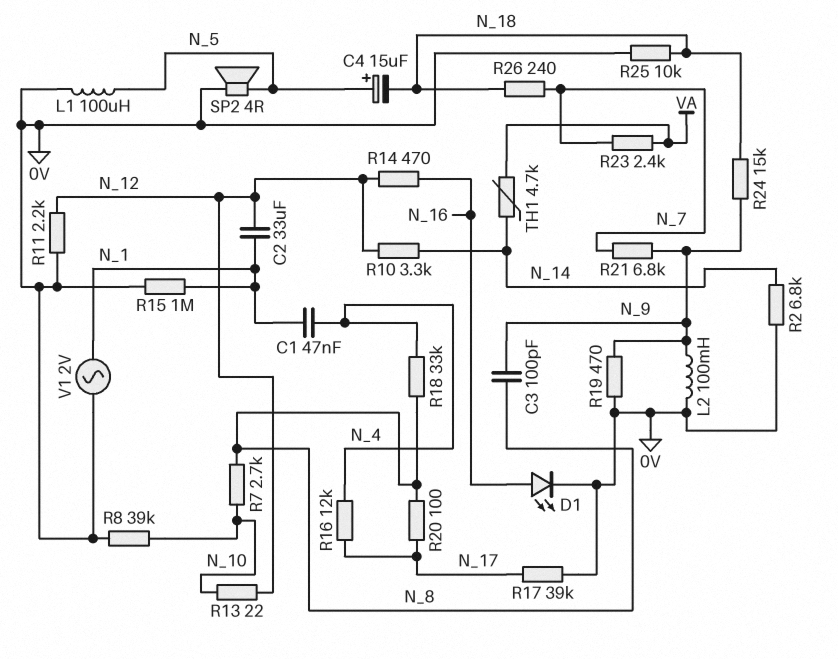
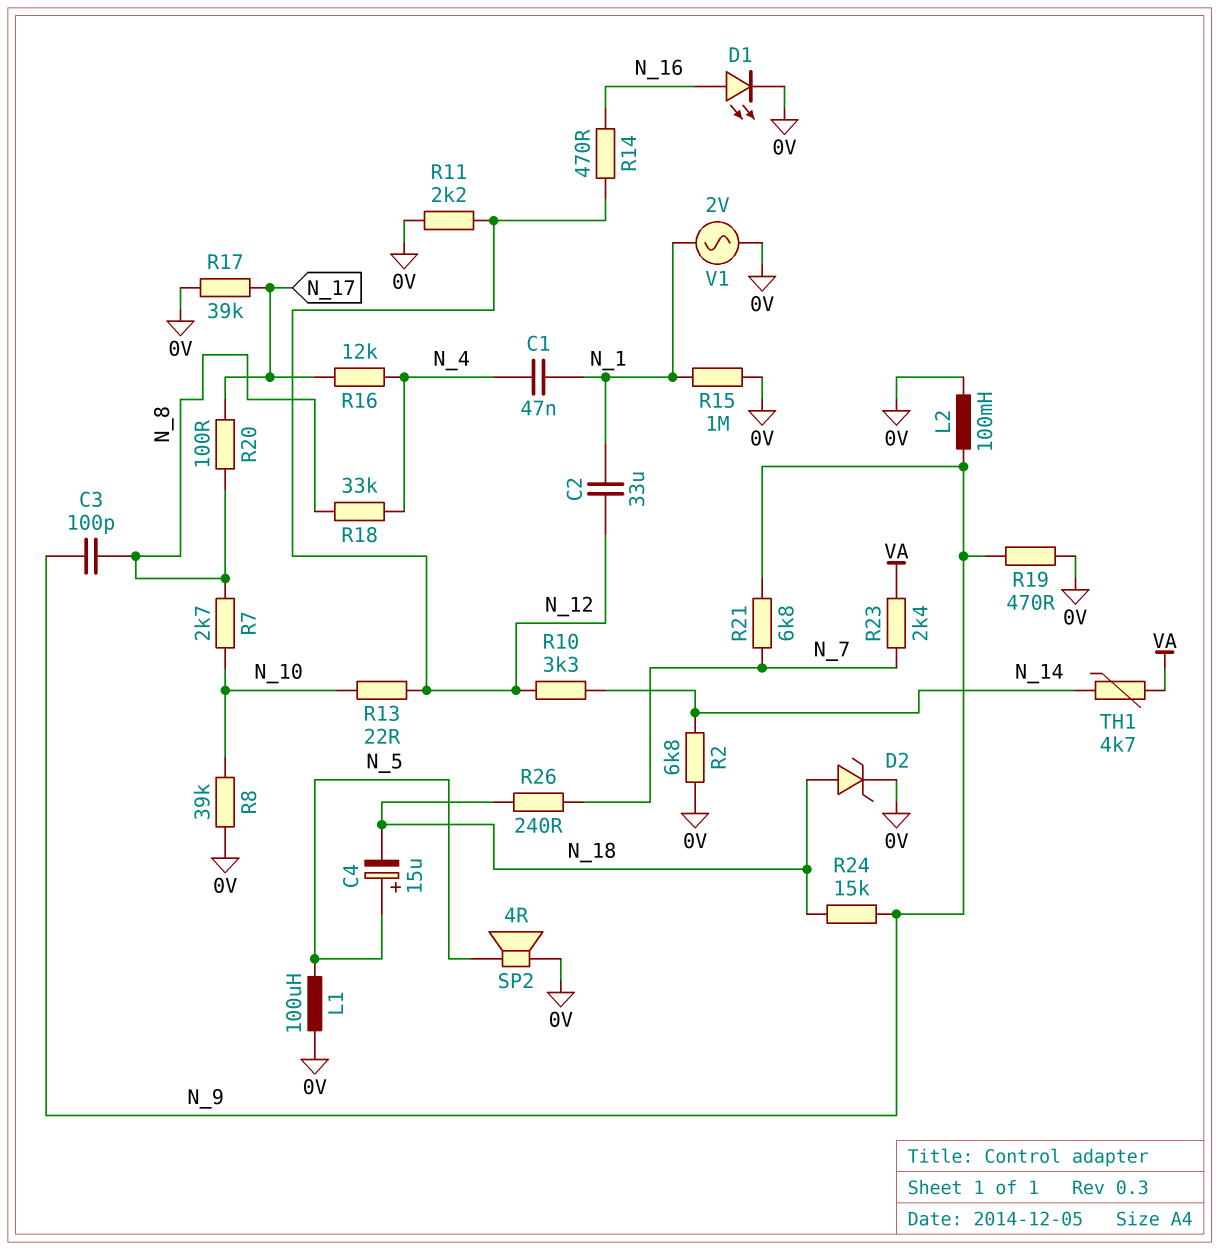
D2: none -> zener (A N_18, K 0V)
R25: 10k (0V, N_18) -> none

